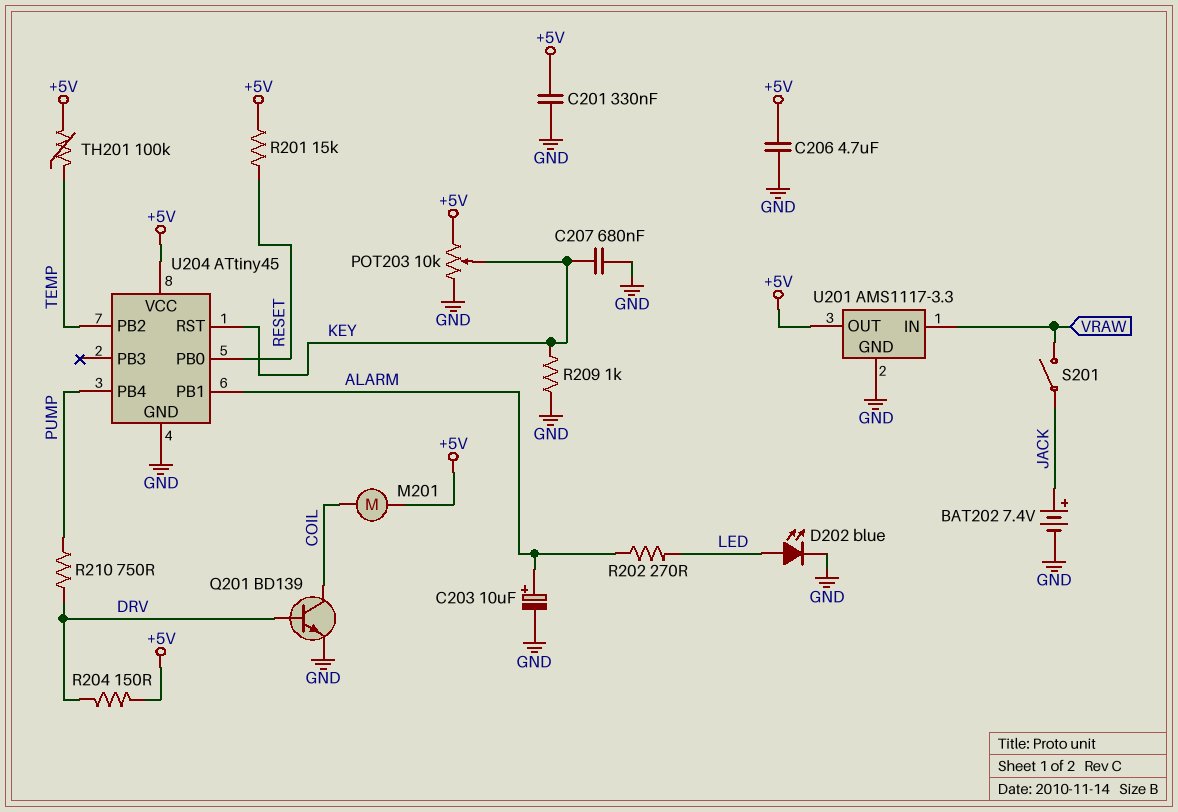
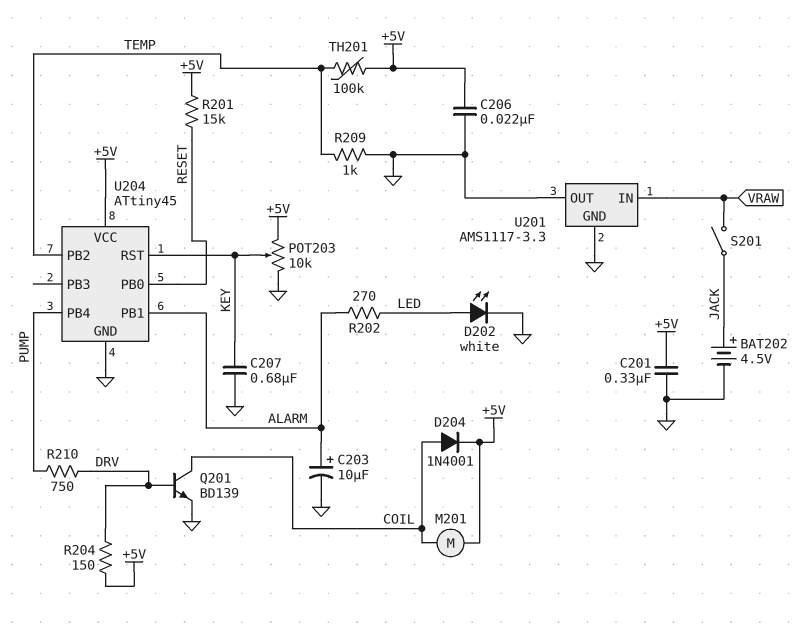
BAT202: 7.4V (plus JACK, minus GND) -> 4.5V (plus JACK, minus GND)
C206: 4.7uF (+5V, GND) -> 22nF (+5V, GND)
D202: LED blue (A LED, K GND) -> LED white (A LED, K GND)
D204: none -> diode 1N4001 (A COIL, K +5V)
R209: 1k (GND, KEY) -> 1k (GND, TEMP)
U201 pin OUT: +5V -> GND

